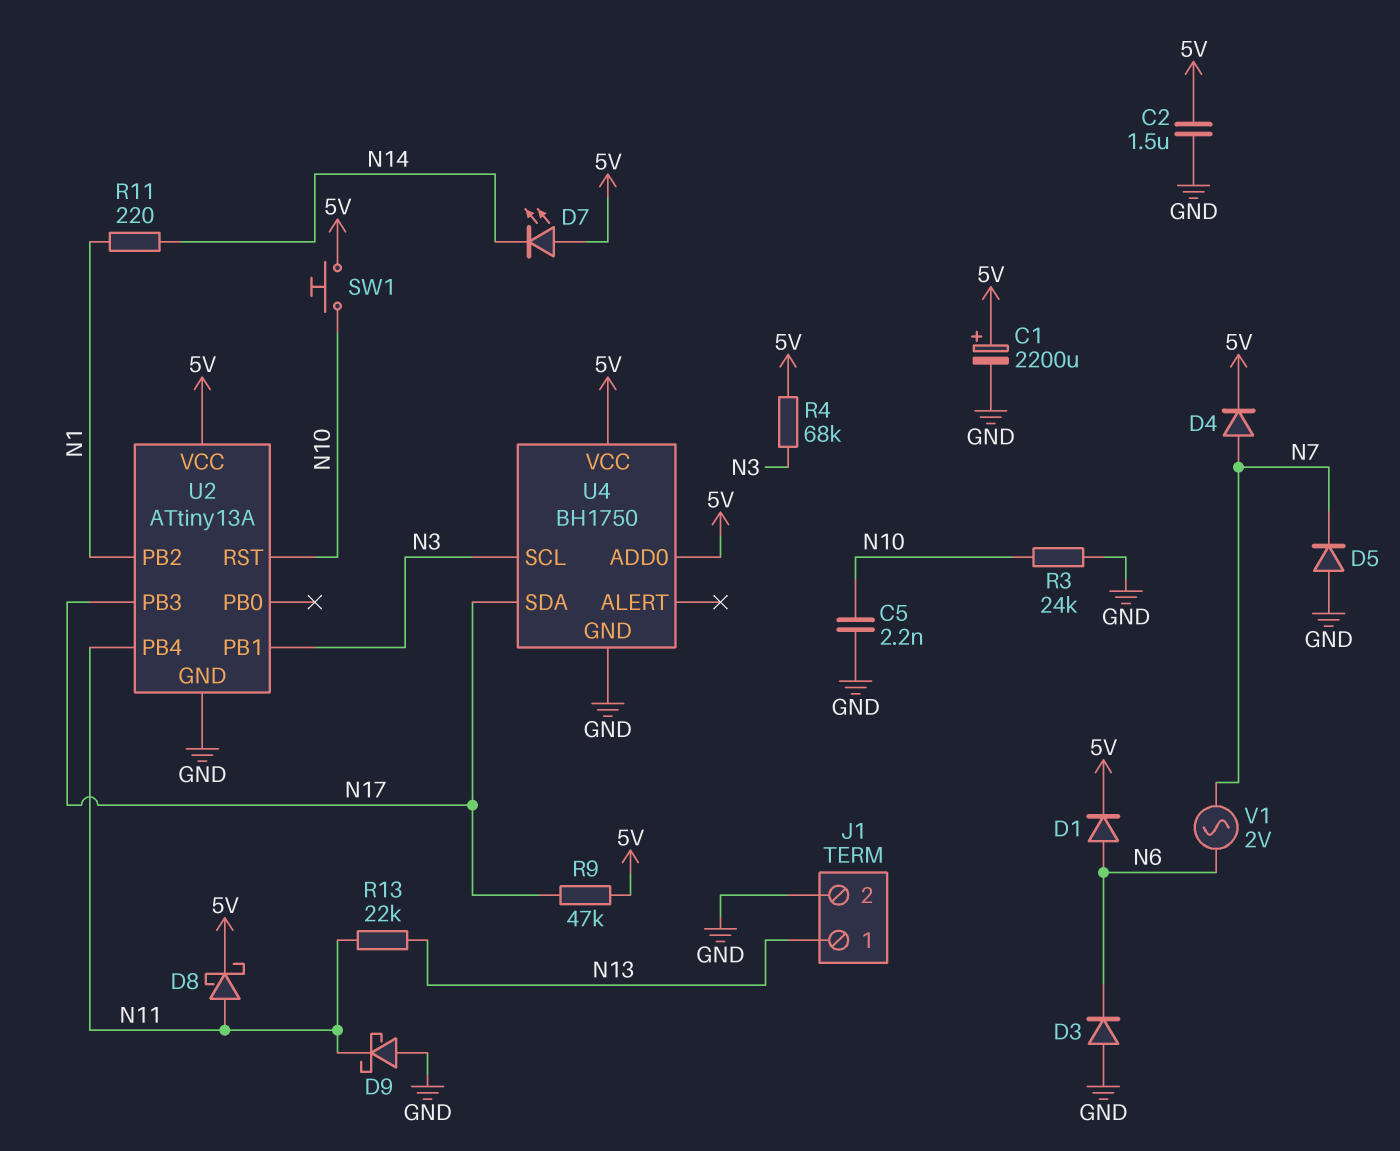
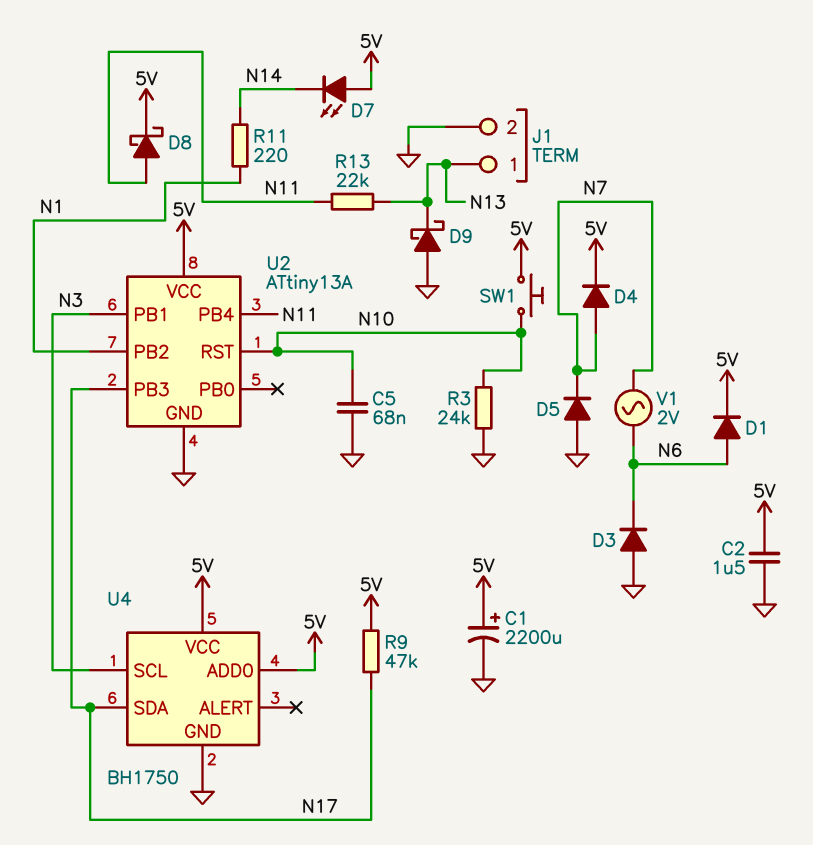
C5: 2.2nF (GND, N10) -> 68nF (GND, N10)
D9: schottky (A GND, K N11) -> schottky (A GND, K N13)
R4: 68k (5V, N3) -> none

